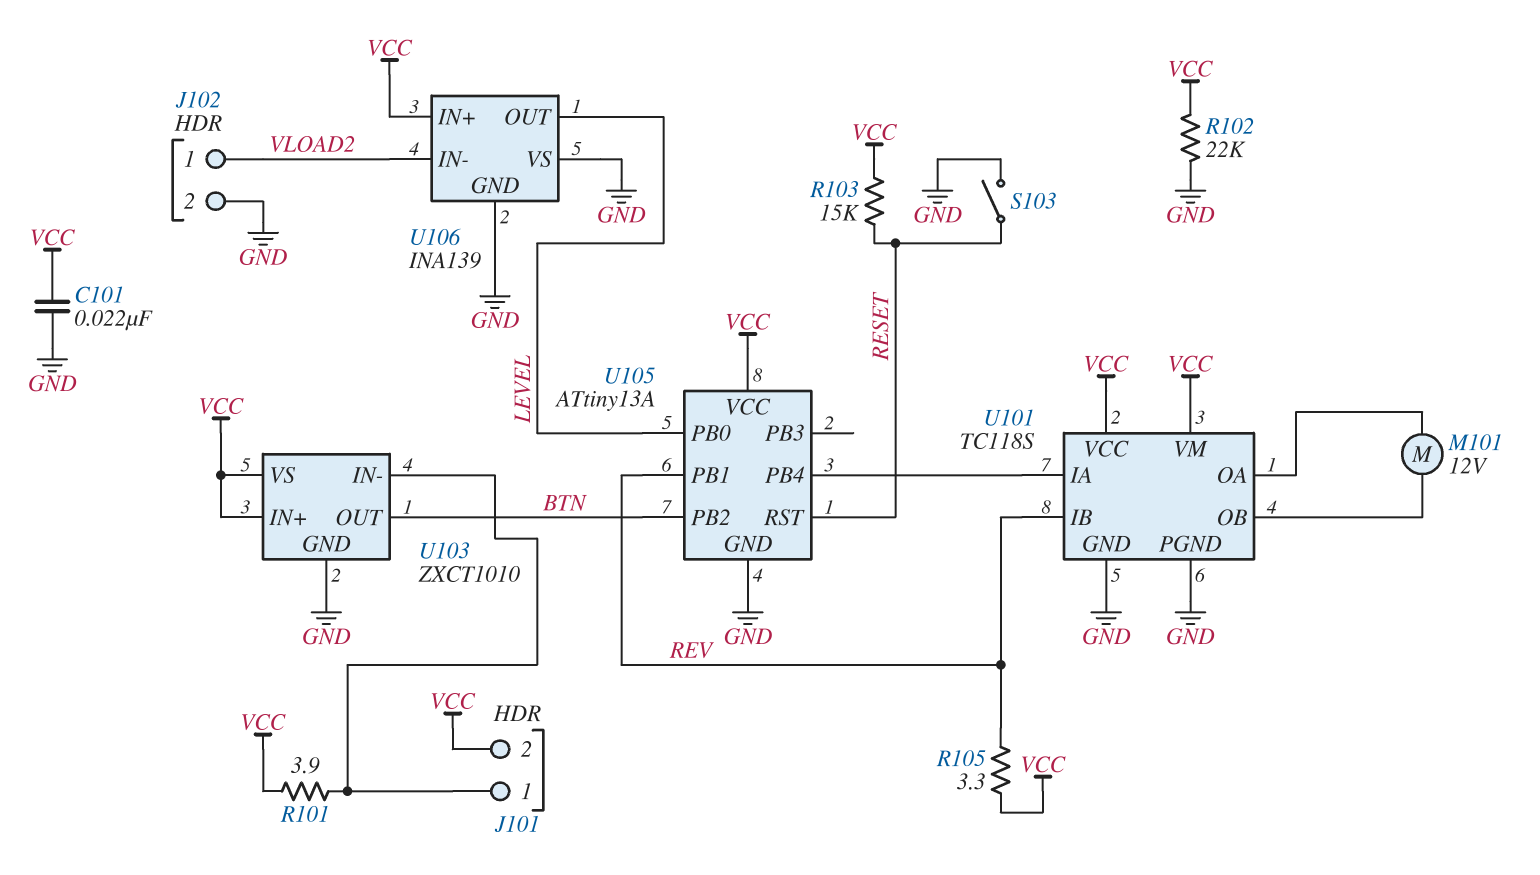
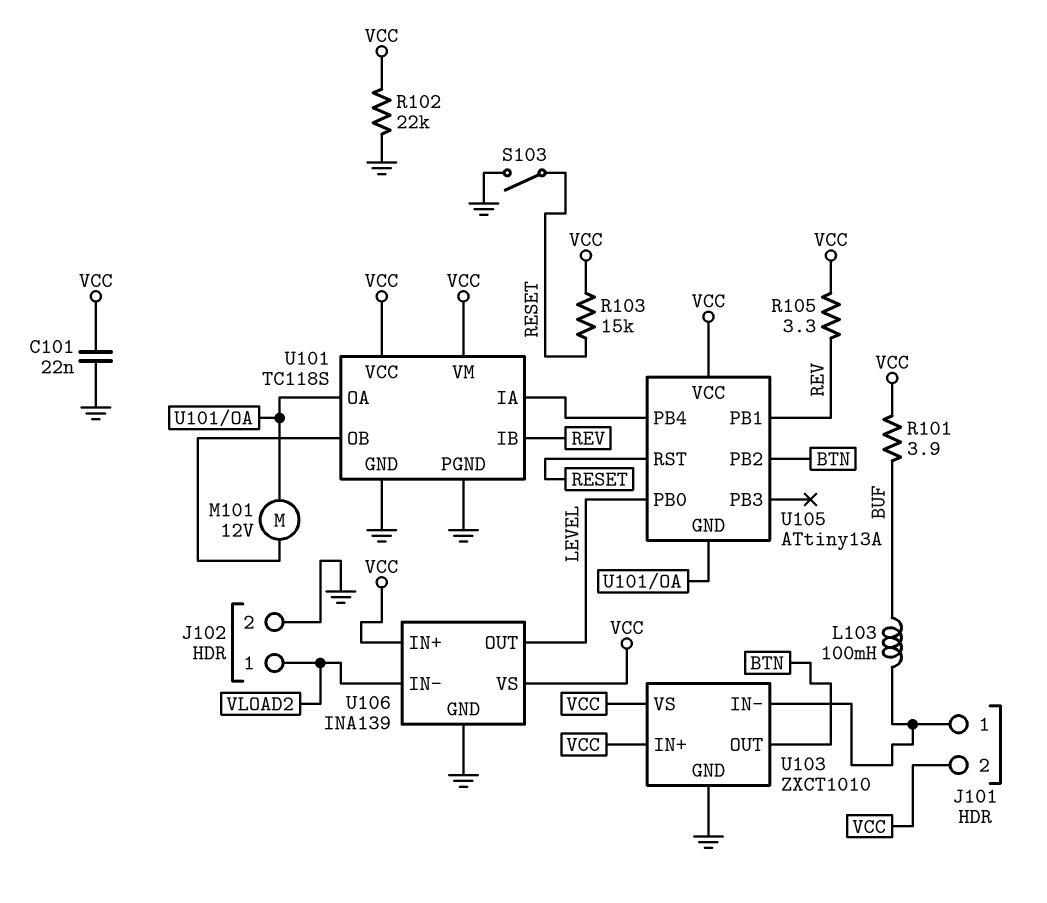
L103: none -> 100mH (BUF, J101/1)
R101: 3.9 (J101/1, VCC) -> 3.9 (BUF, VCC)
U105 pin GND: GND -> U101/OA
U106 pin VS: GND -> VCC

